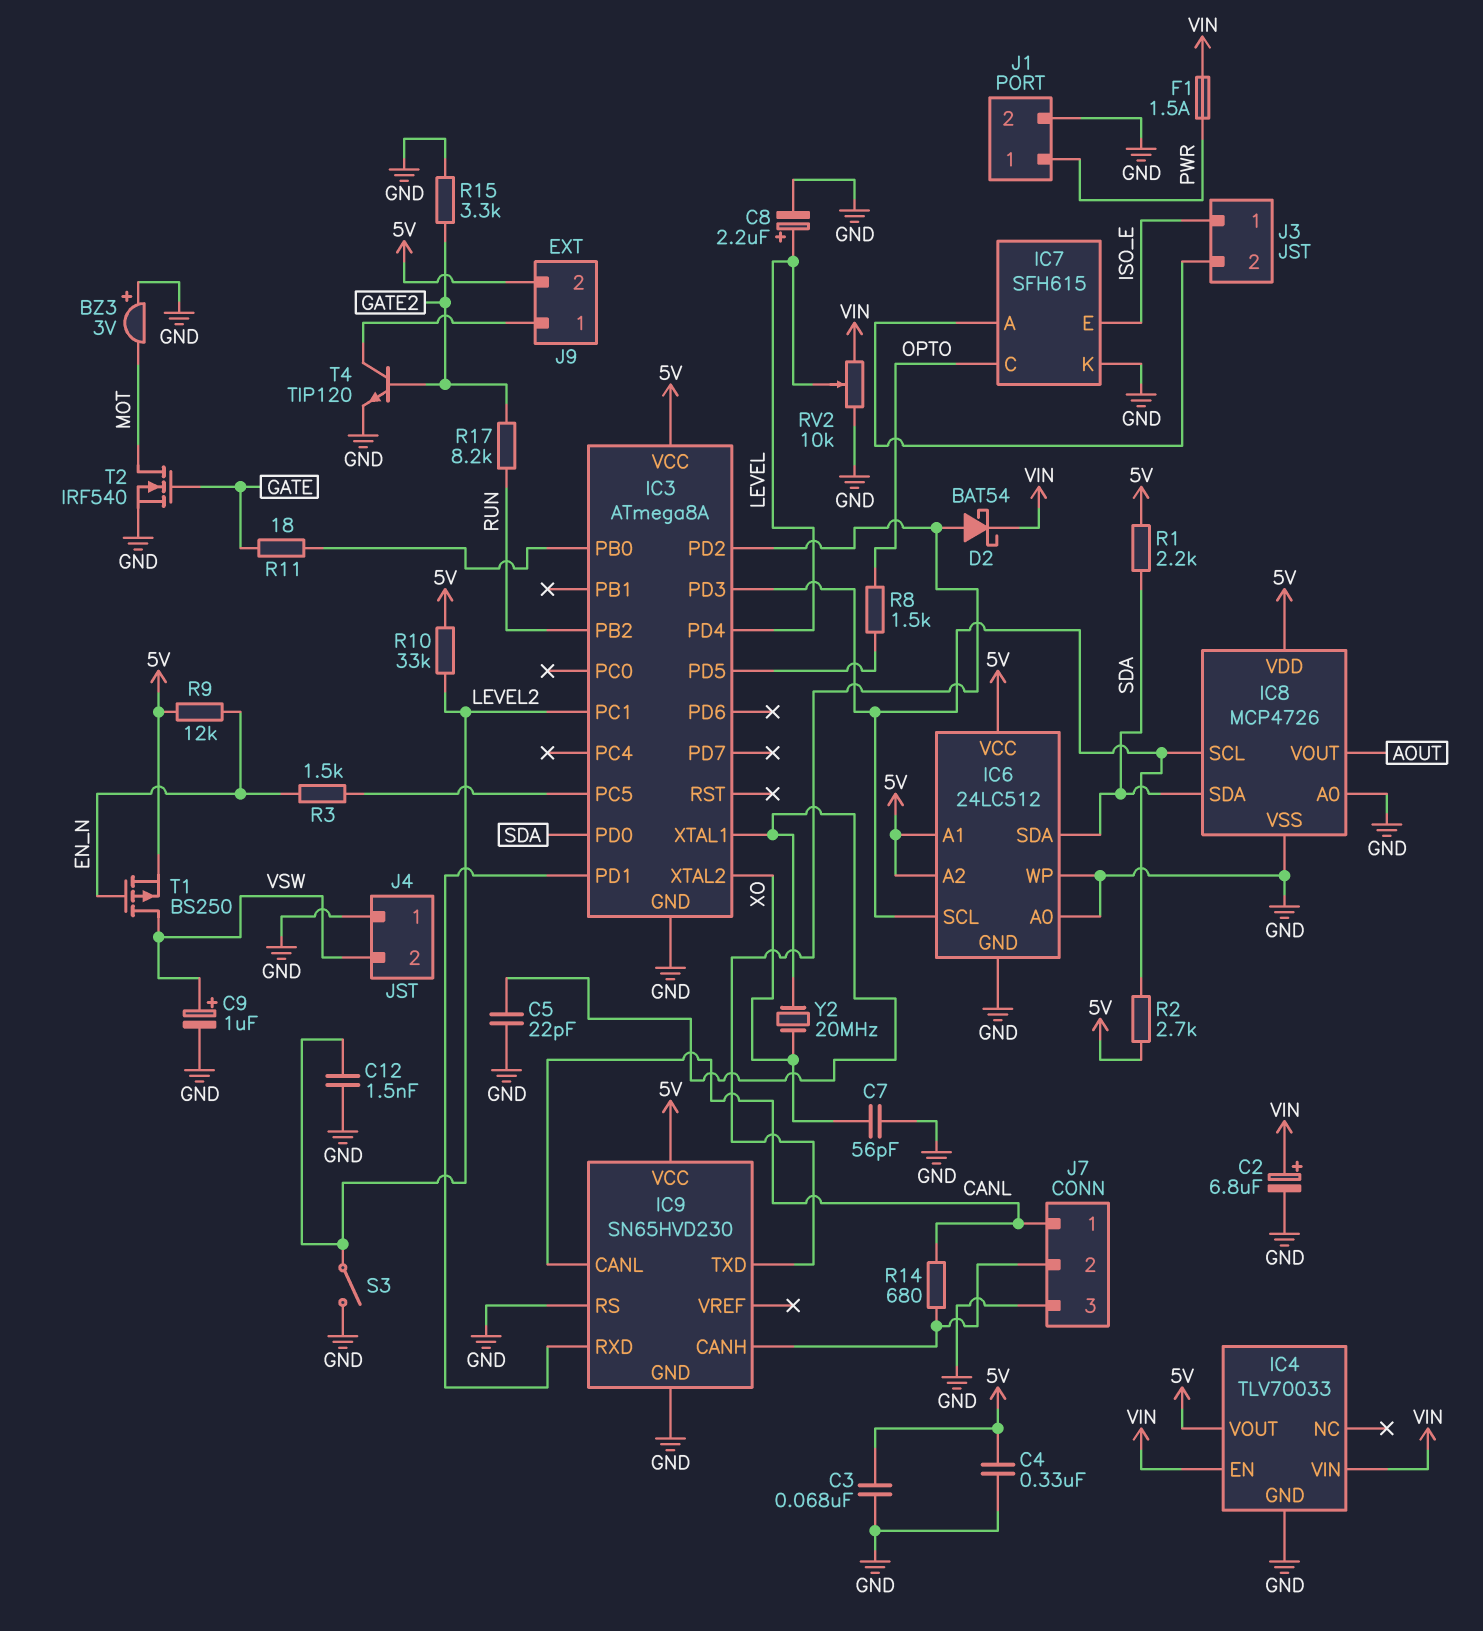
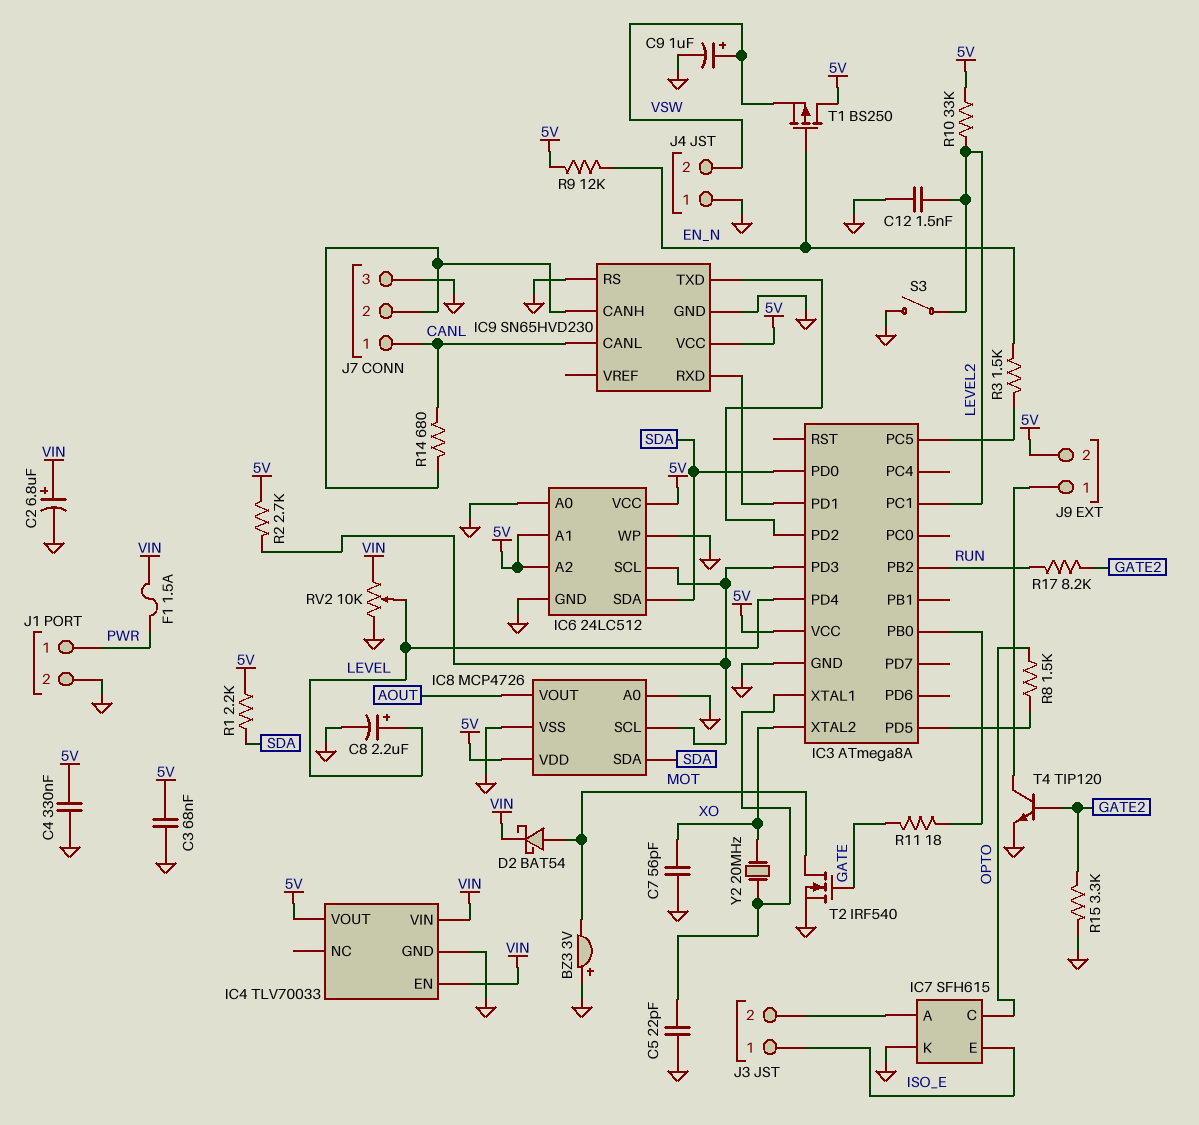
D2: schottky BAT54 (A IC3/PD2, K VIN) -> schottky BAT54 (A MOT, K VIN)
T1: PMOS BS250 (G EN_N, D VSW, S 5V) -> PMOS BS250 (G EN_N, D 5V, S VSW)

